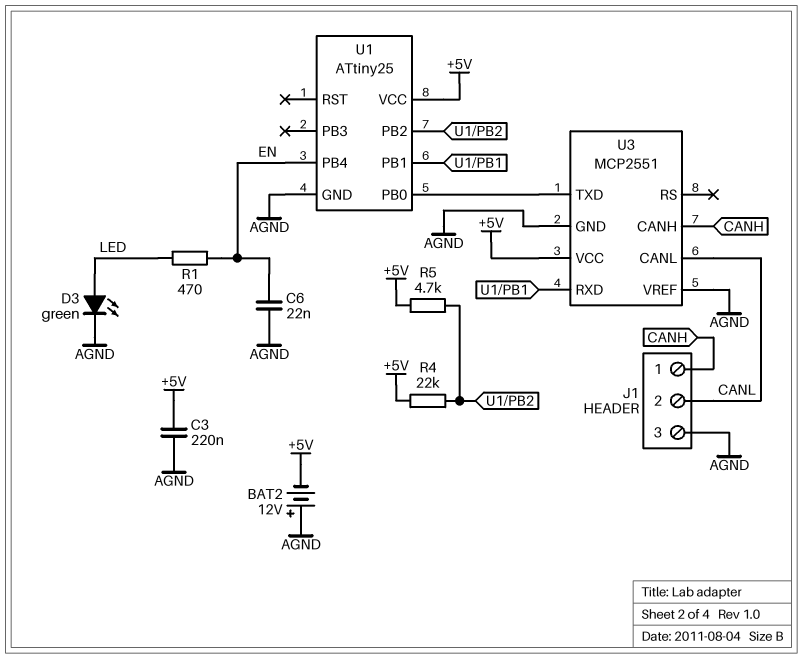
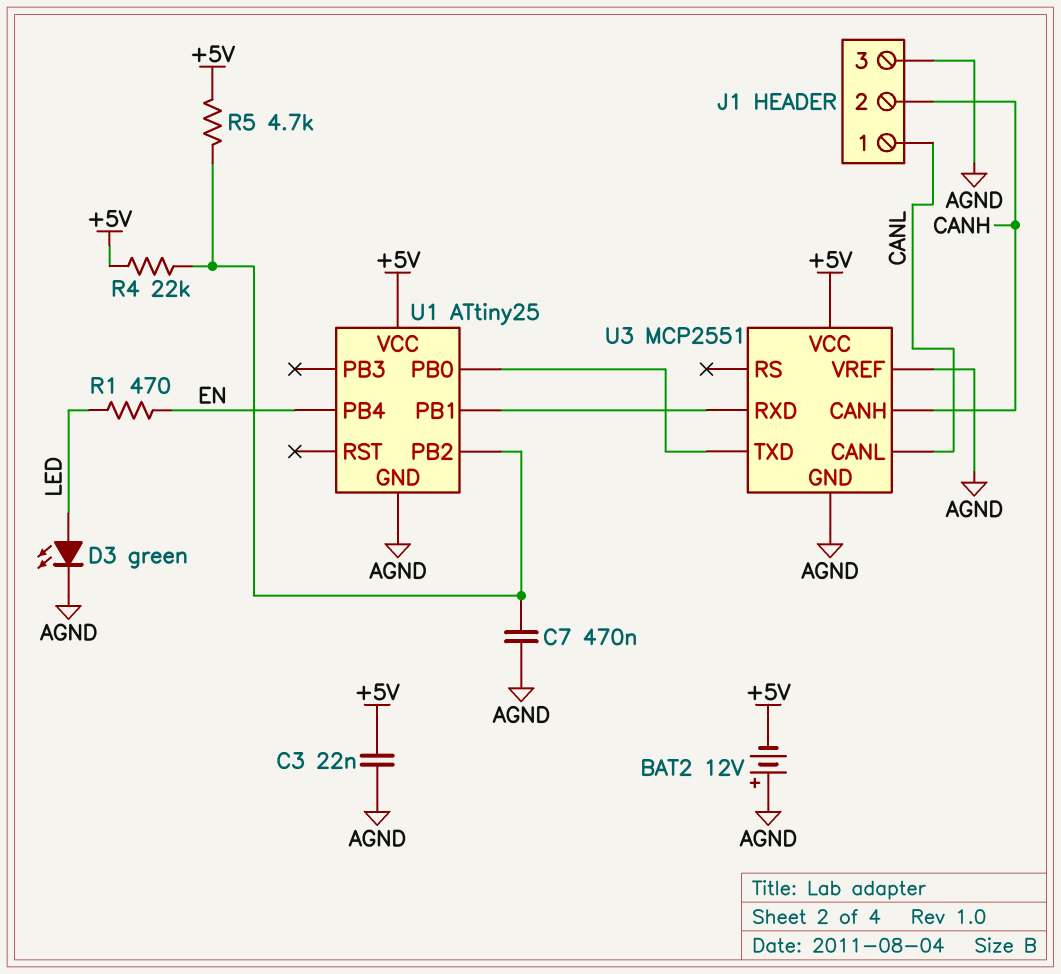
C3: 220nF (+5V, AGND) -> 22nF (+5V, AGND)
C6: 22nF (AGND, EN) -> none
C7: none -> 470nF (AGND, U1/PB2)
J1 pin 1: CANH -> CANL
J1 pin 2: CANL -> CANH

